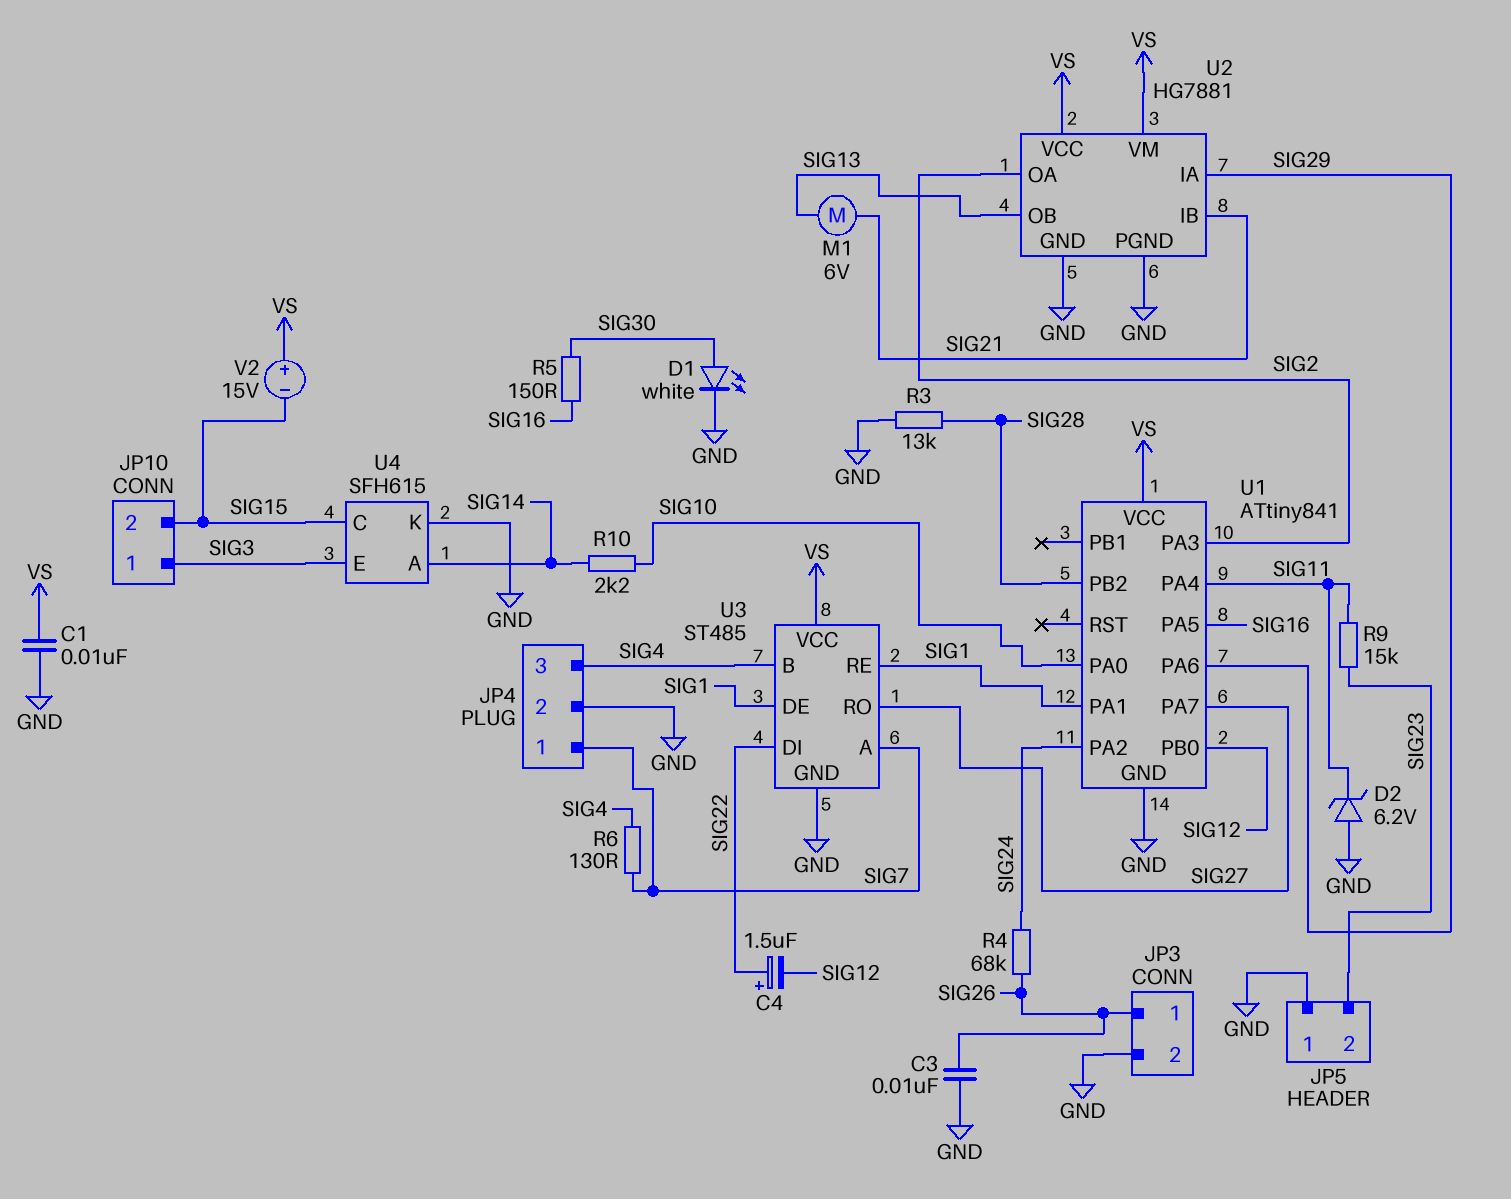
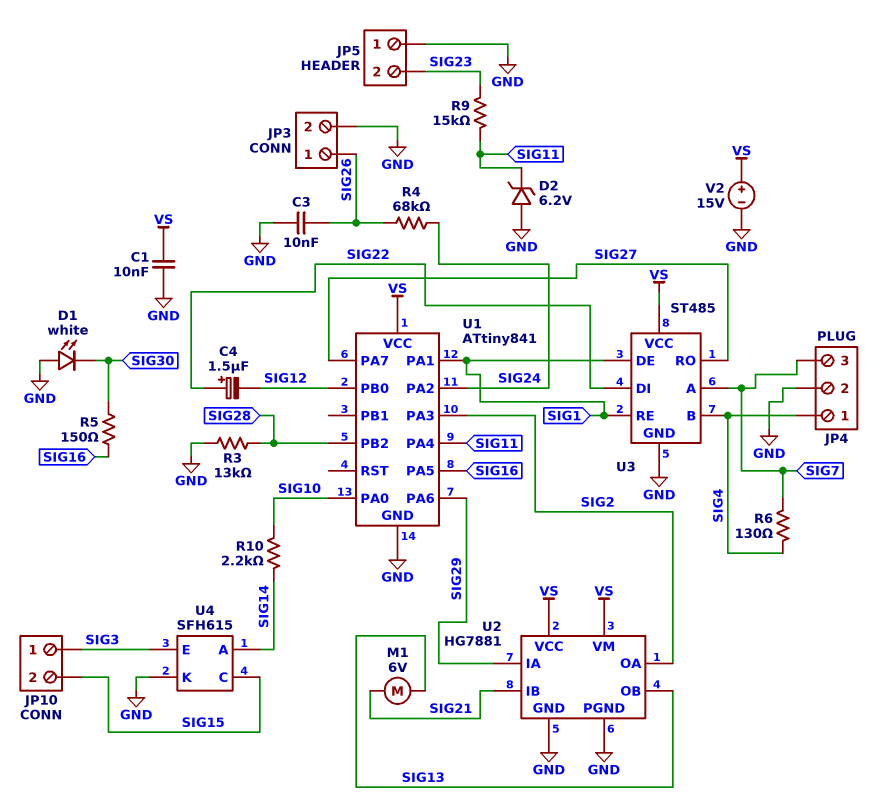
D1: LED white (A SIG30, K GND) -> LED white (A GND, K SIG30)
JP4 pin 1: SIG7 -> SIG4
JP4 pin 3: SIG4 -> SIG7
V2: 15V (plus VS, minus SIG15) -> 15V (plus VS, minus GND)

